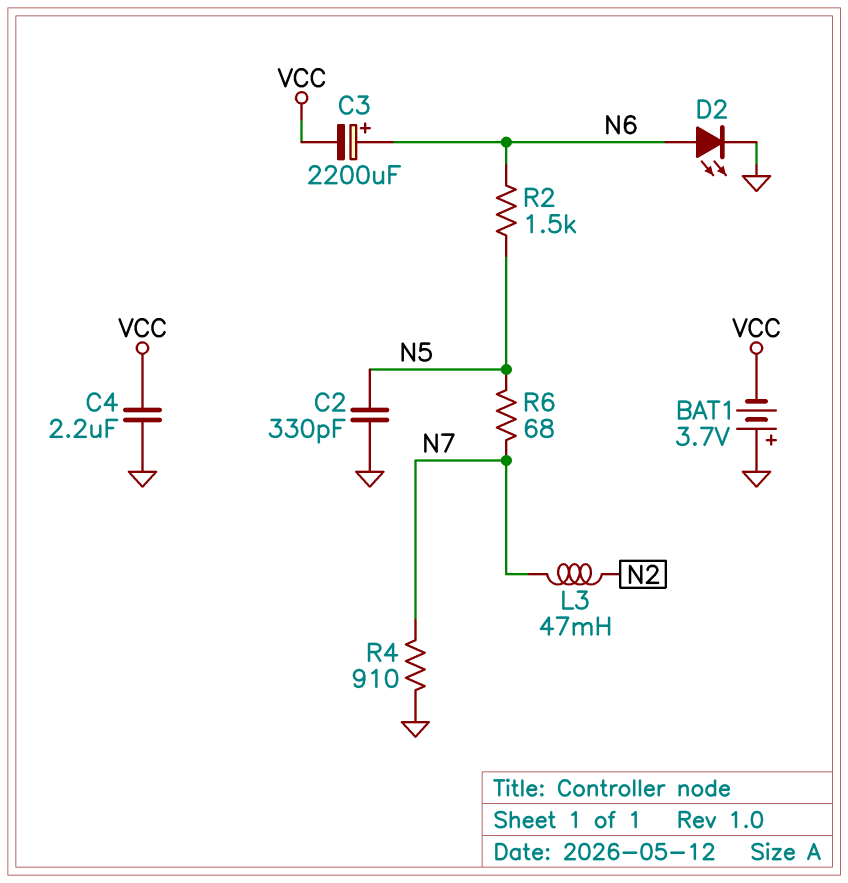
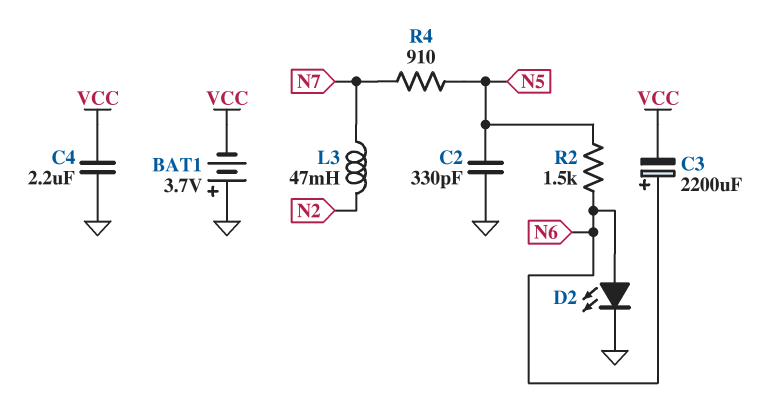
R4: 910 (GND, N7) -> 910 (N5, N7)
R6: 68 (N5, N7) -> none

